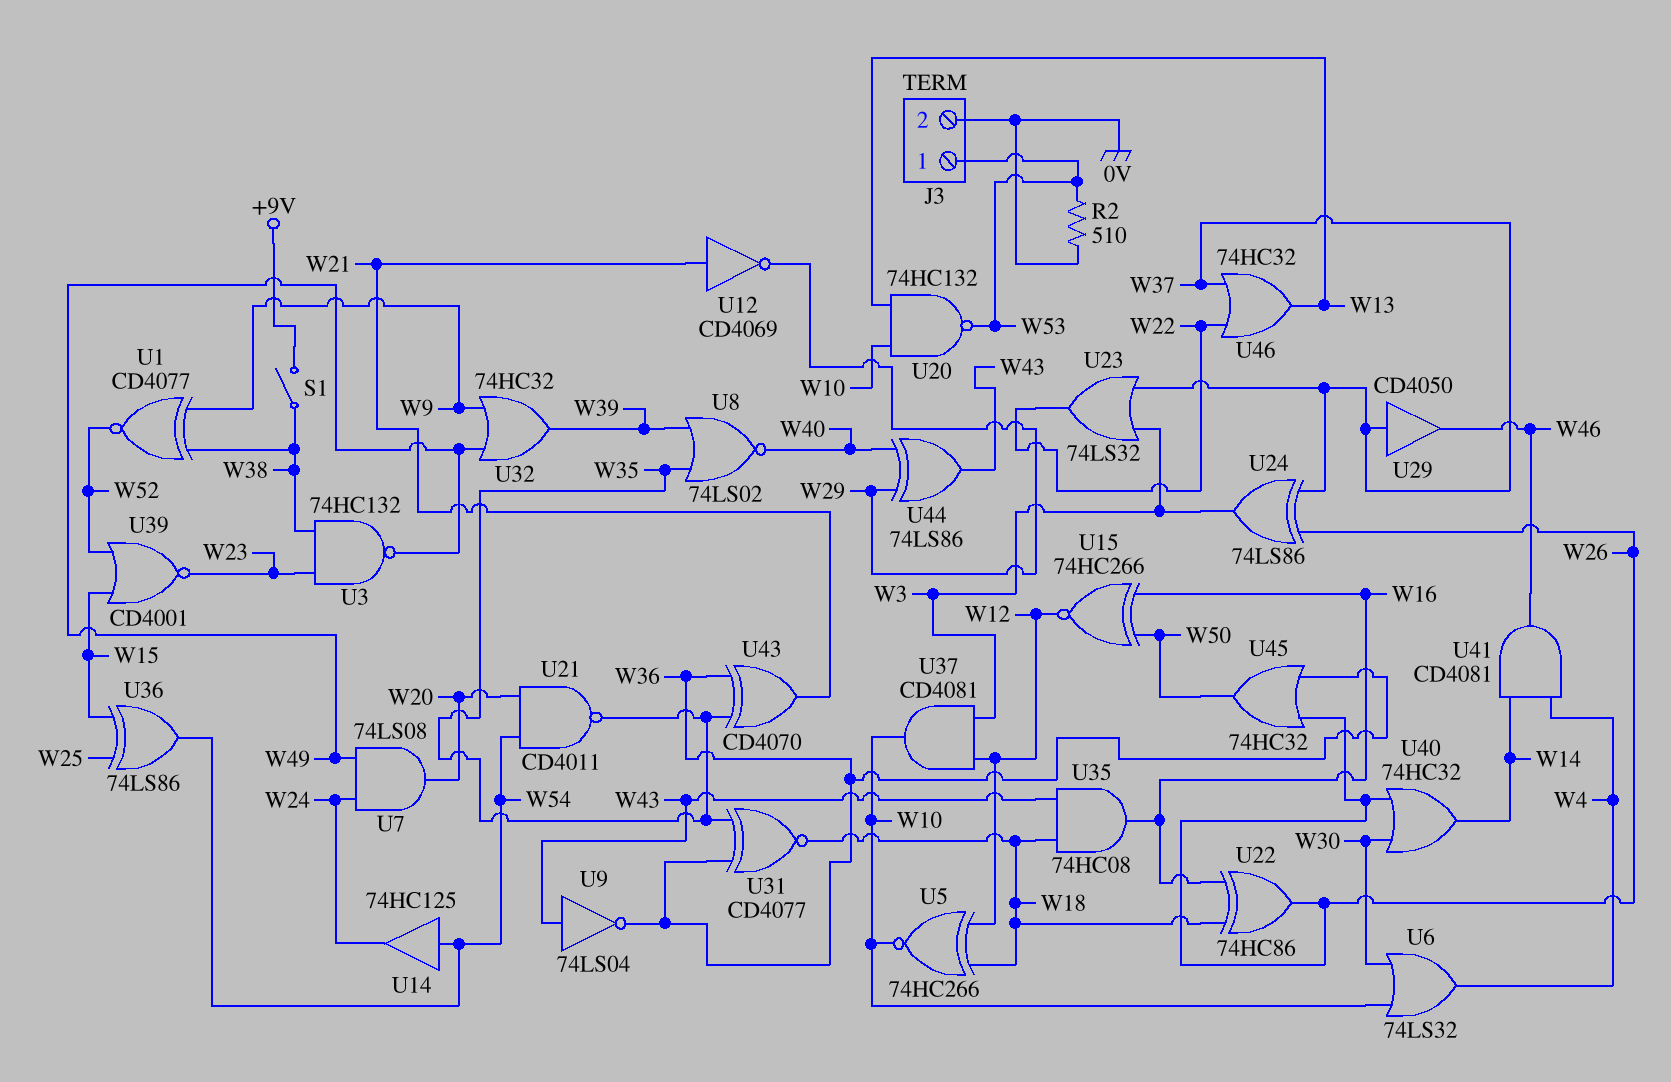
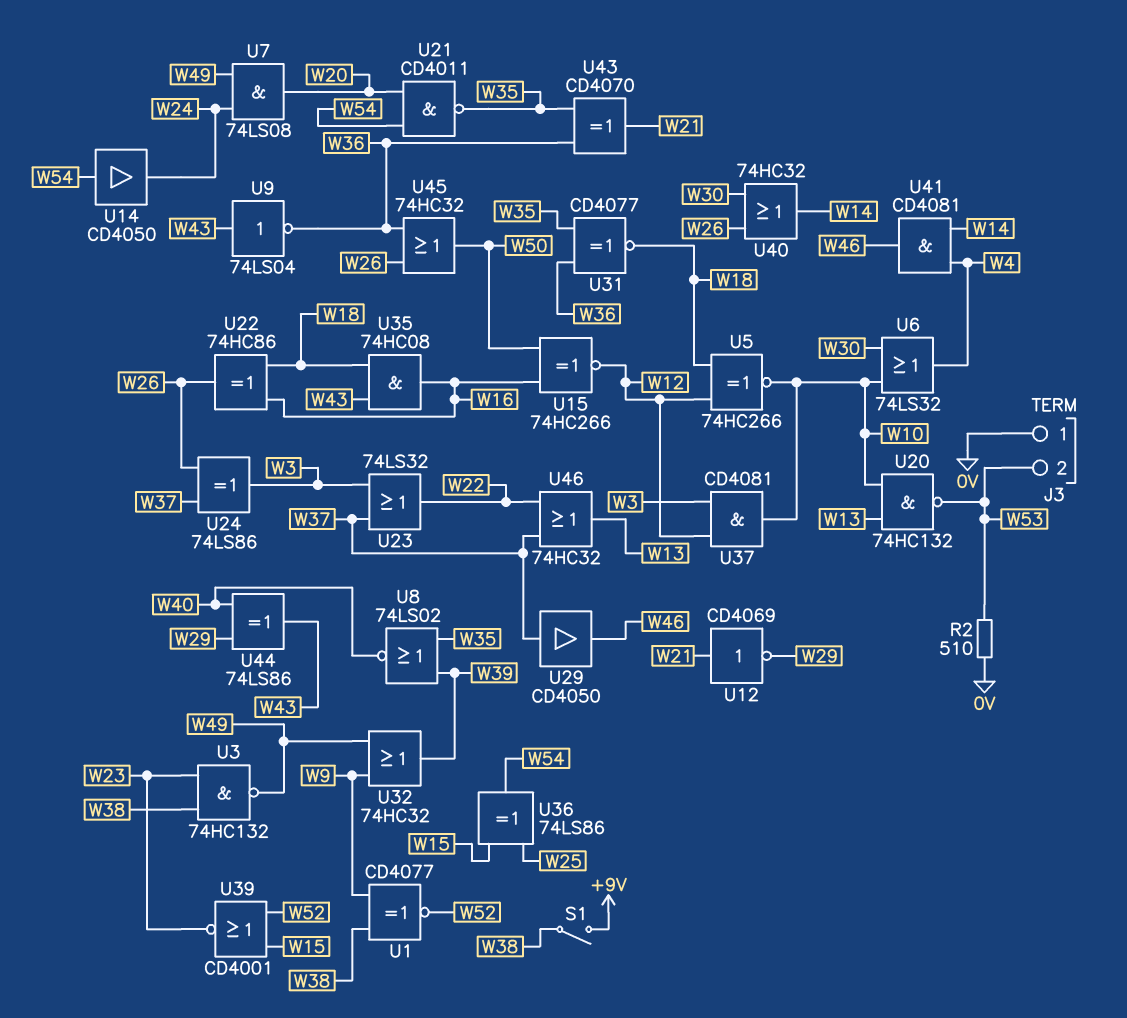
J3 pin 1: W53 -> 0V
J3 pin 2: 0V -> W53
U14: buffer 74HC125 (in W54, out W24) -> buffer CD4050 (in W54, out W24)

